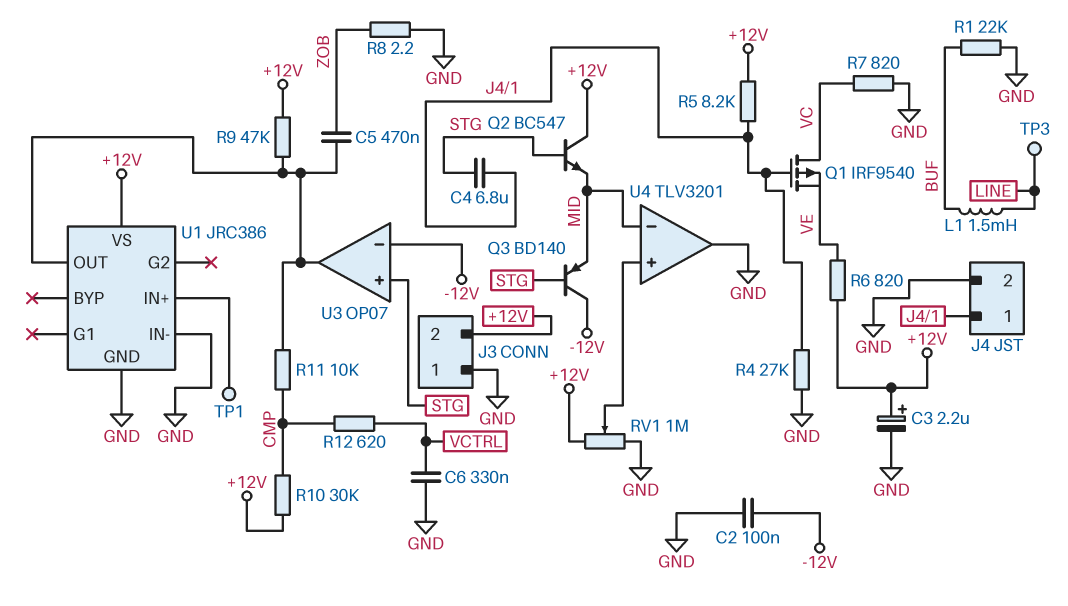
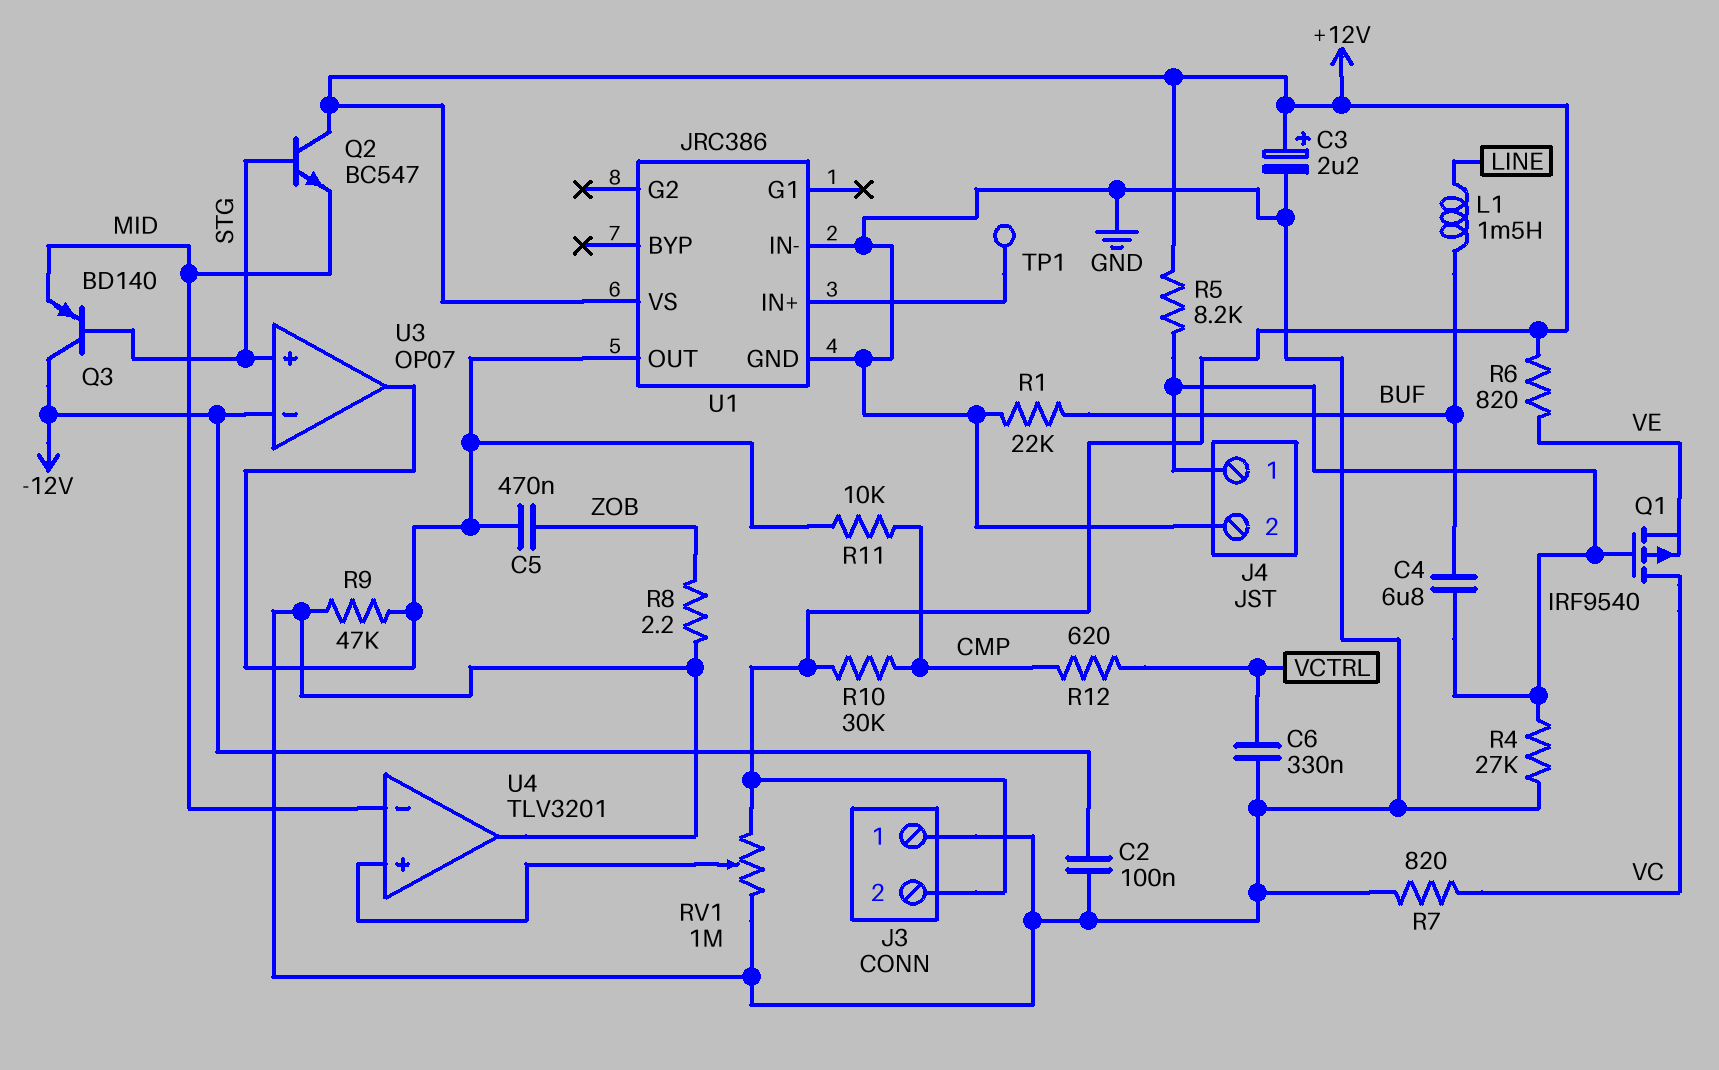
C4: 6.8uF (J4/1, STG) -> 6.8uF (BUF, J4/1)
R9: 47k (+12V, U1/OUT) -> 47k (GND, U1/OUT)
TP3: test point (LINE) -> none

